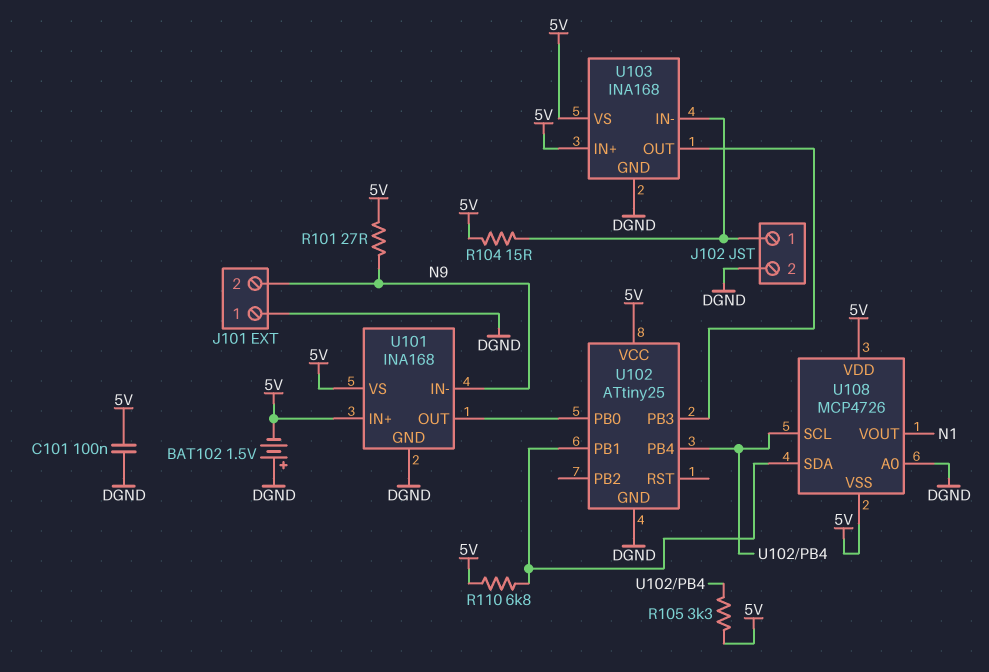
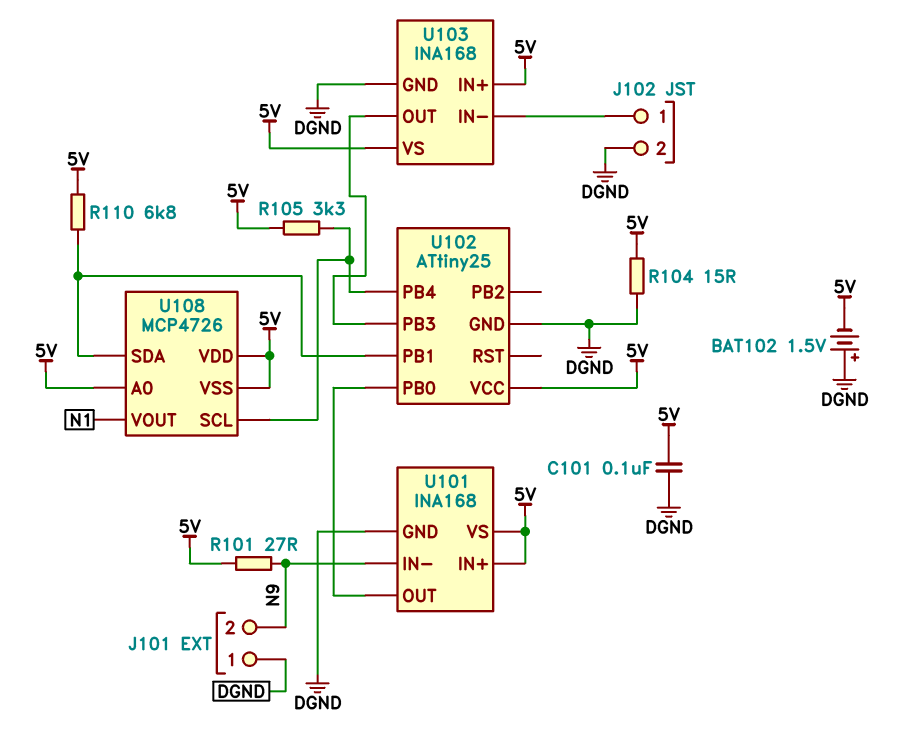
R104: 15 (5V, J102/1) -> 15 (5V, DGND)
U108 pin A0: DGND -> 5V

